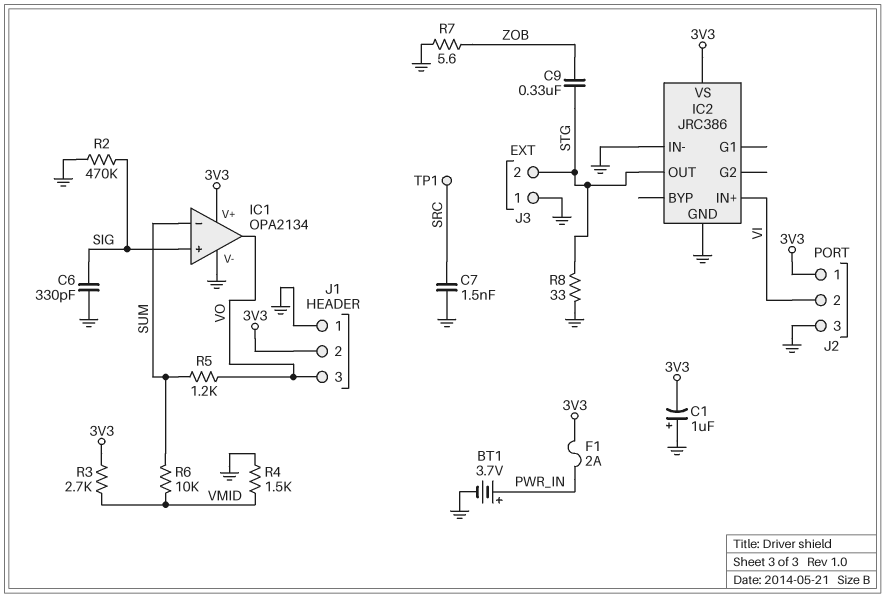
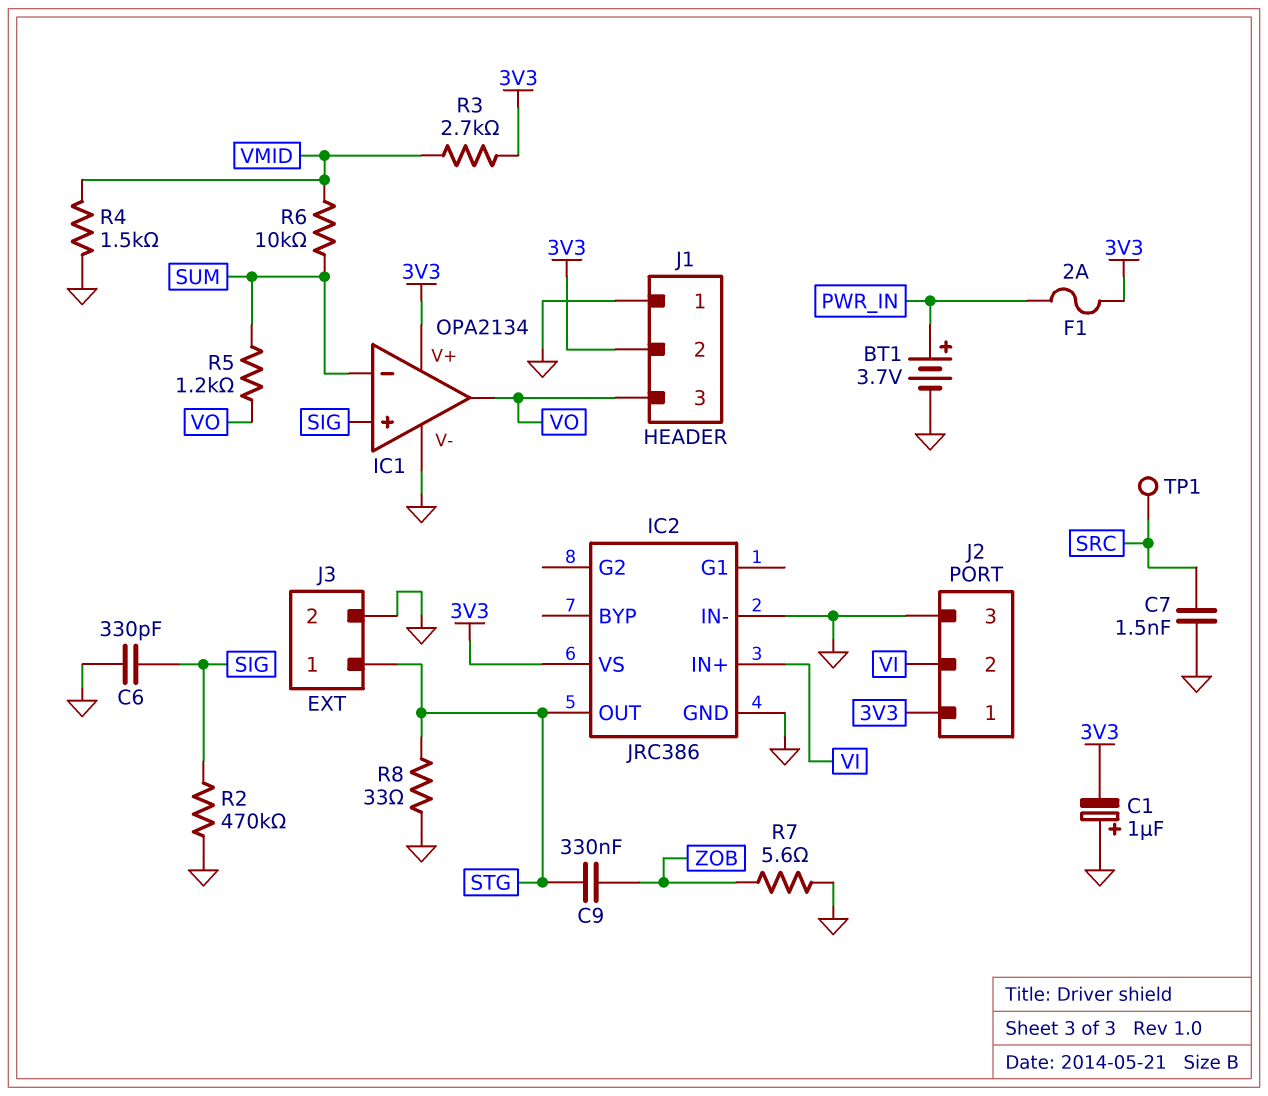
J3 pin 1: GND -> STG
J3 pin 2: STG -> GND

